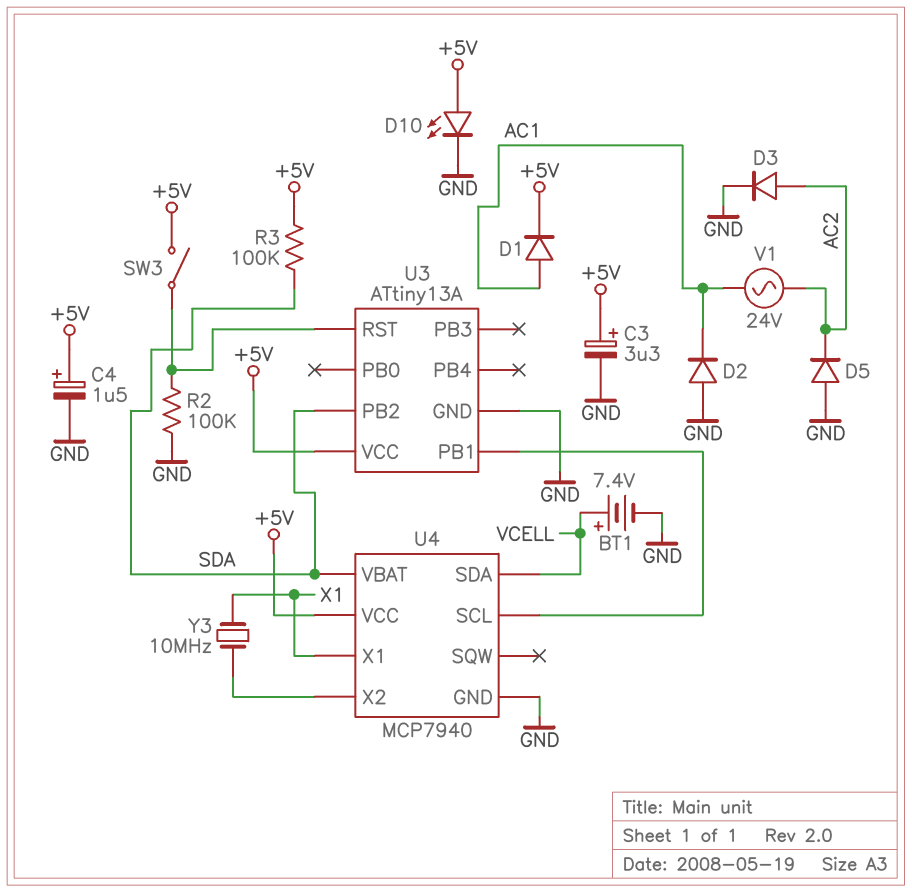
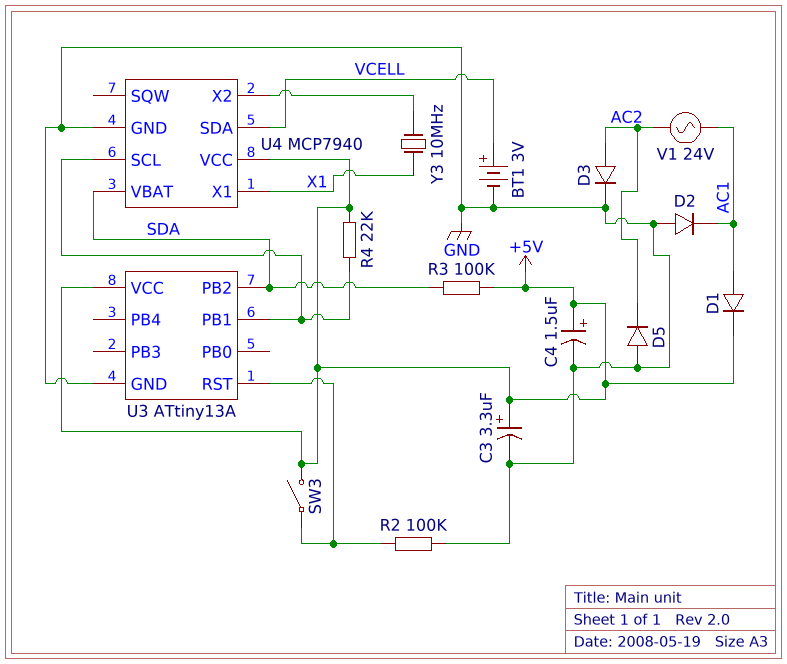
BT1: 7.4V (plus VCELL, minus GND) -> 3V (plus VCELL, minus GND)
D10: LED (A +5V, K GND) -> none
R4: none -> 22k (+5V, U3/PB1)

